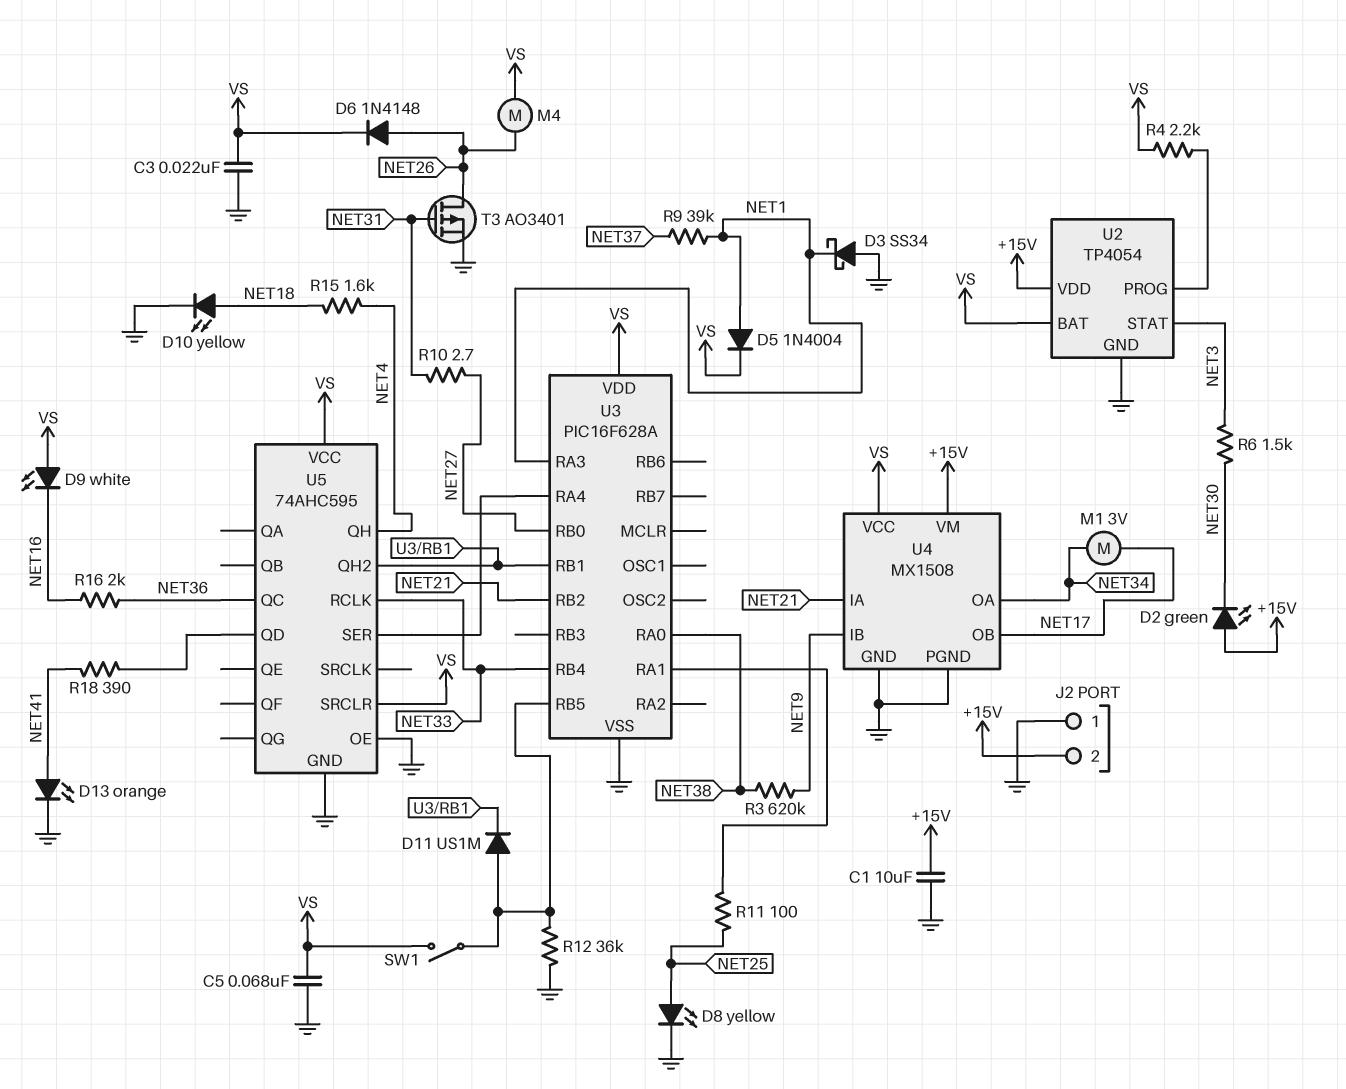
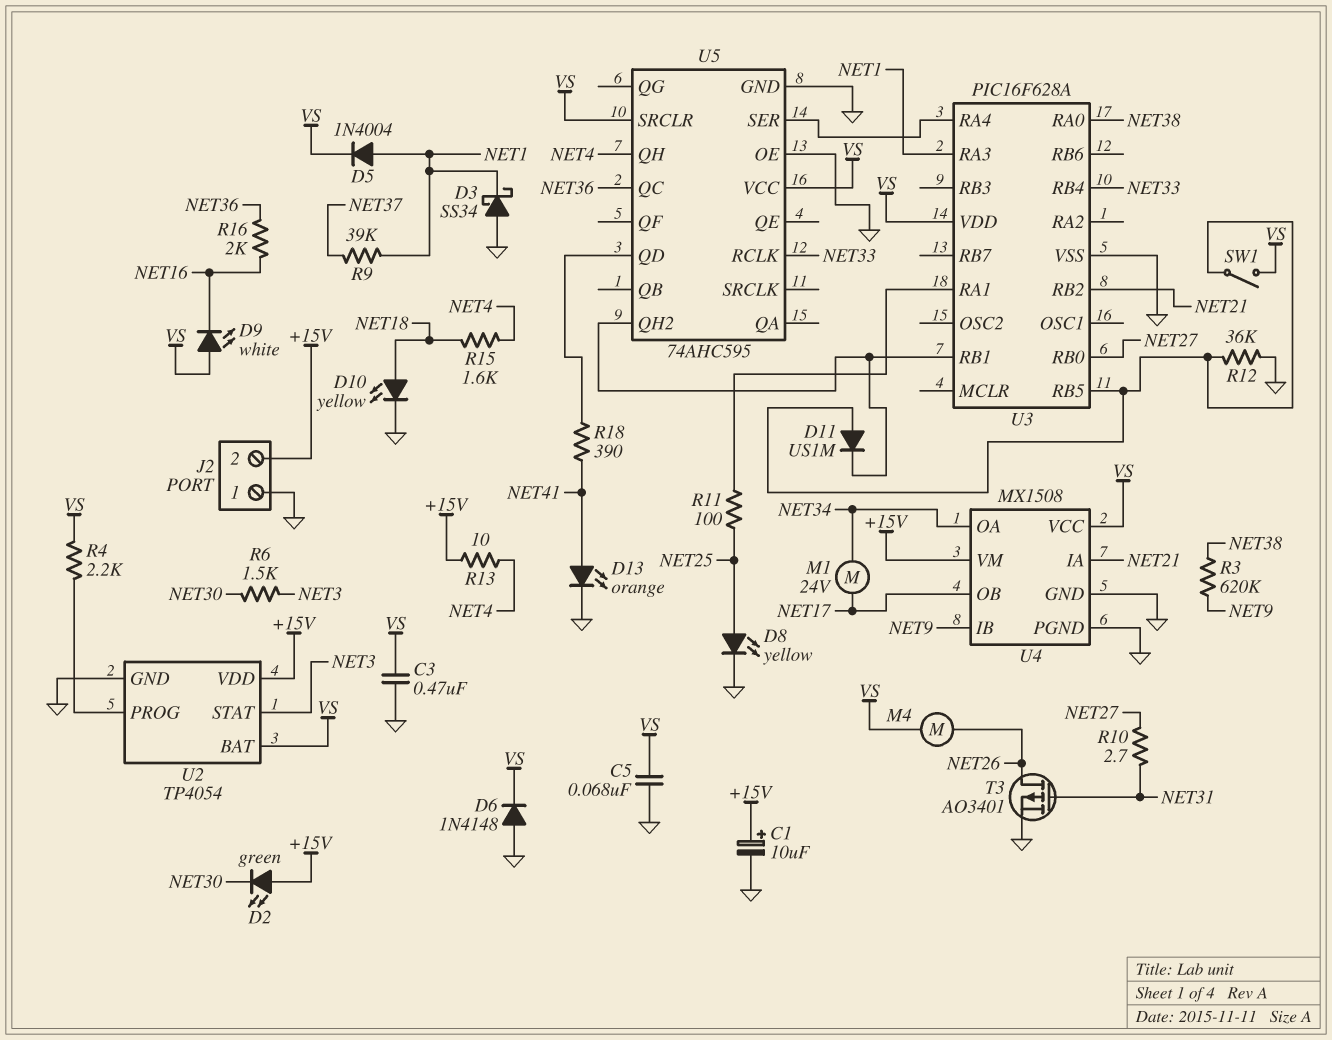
C1: 10uF (+15V, GND) -> 10uF (plus +15V, minus GND)
C3: 22nF (GND, VS) -> 470nF (GND, VS)
D6: diode 1N4148 (A NET26, K VS) -> diode 1N4148 (A GND, K VS)
M1: motor 3V (NET17, NET34) -> motor 24V (NET17, NET34)
R13: none -> 10 (+15V, NET4)

